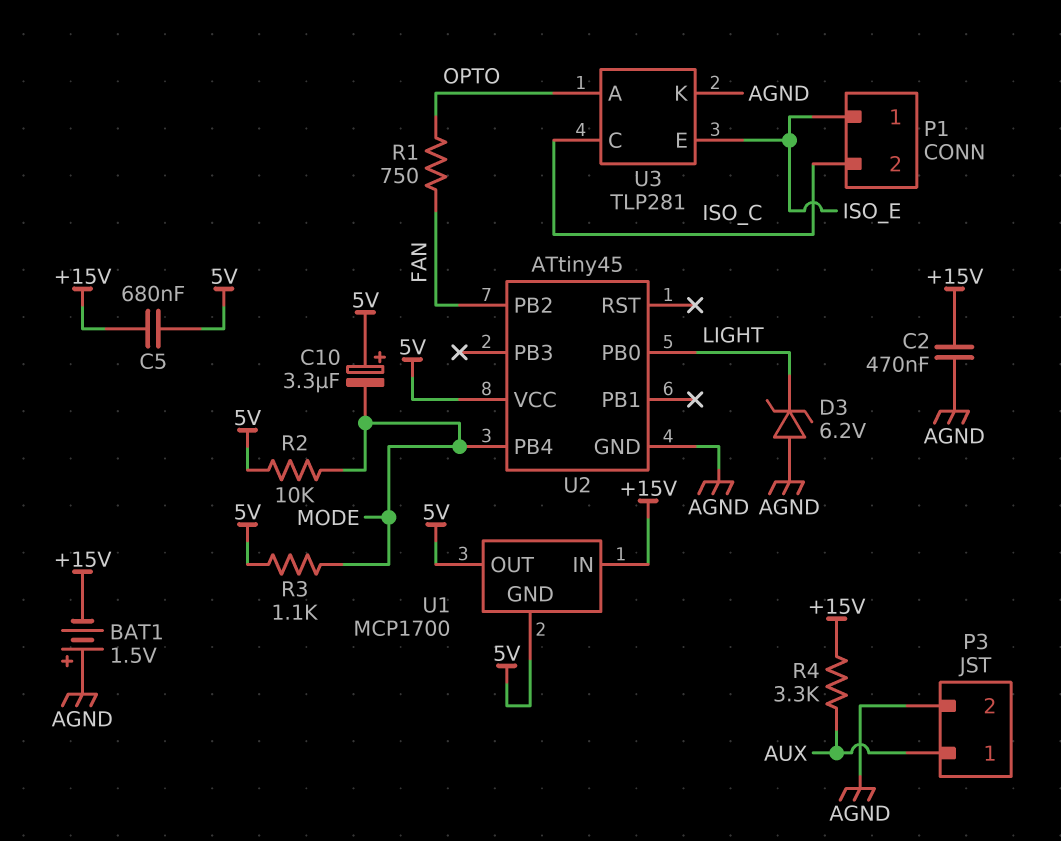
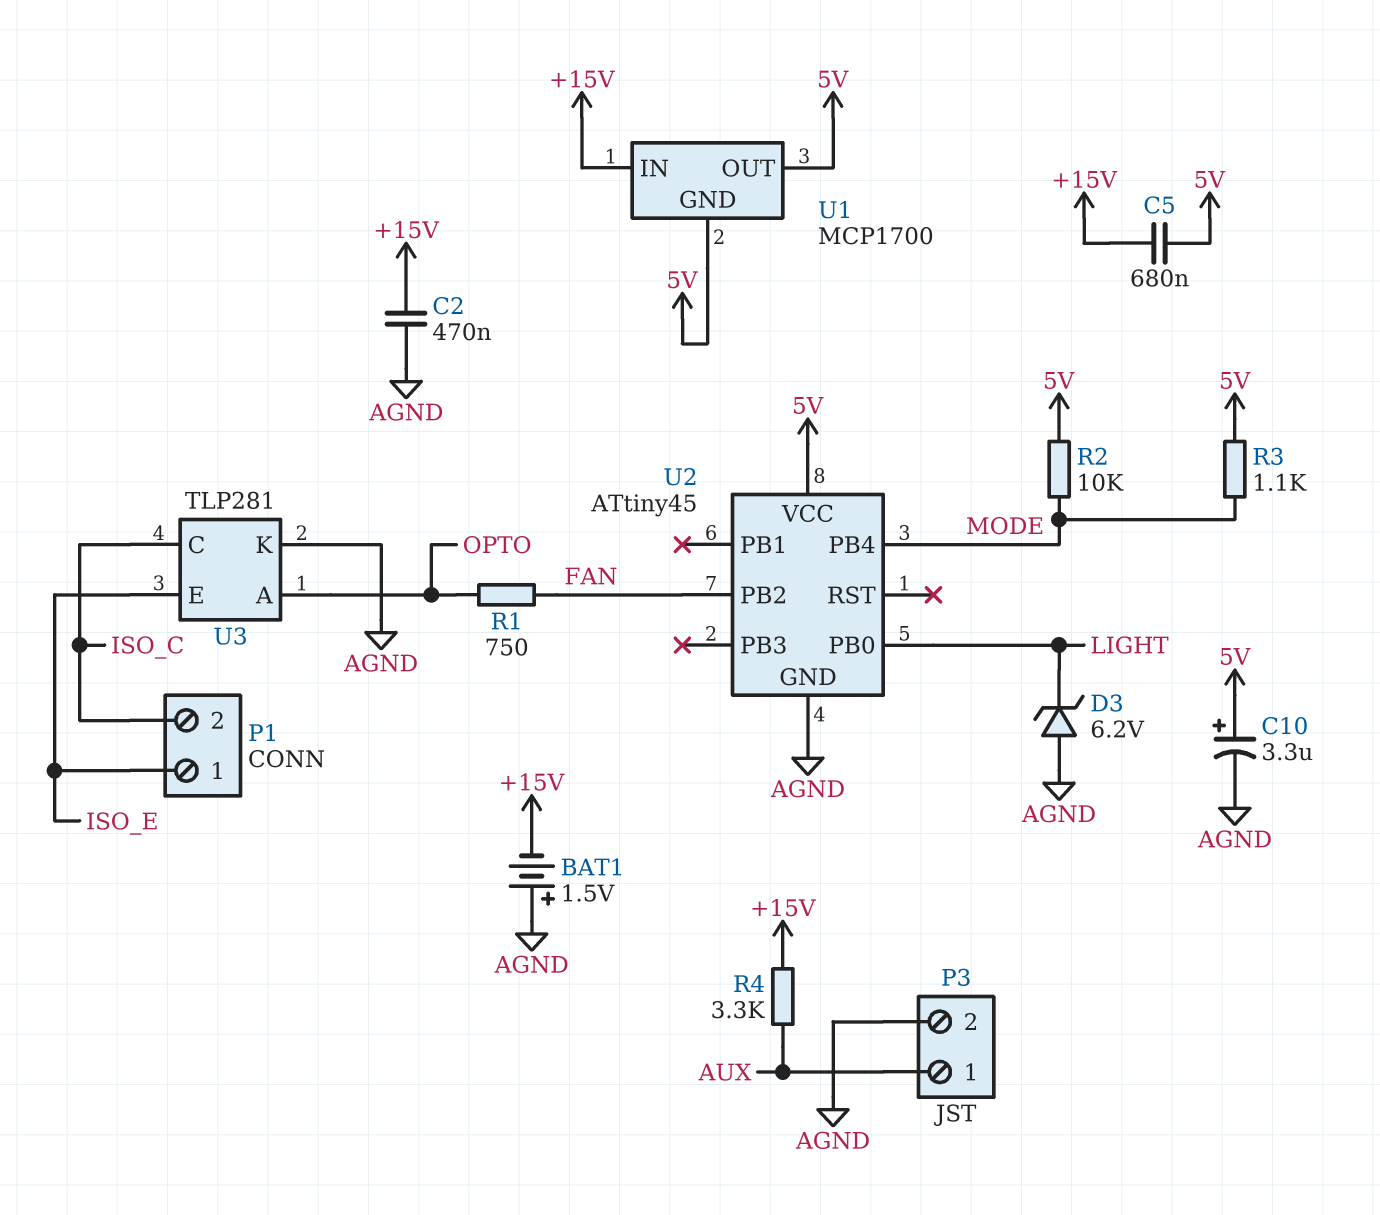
C10: 3.3uF (plus 5V, minus MODE) -> 3.3uF (plus 5V, minus AGND)

